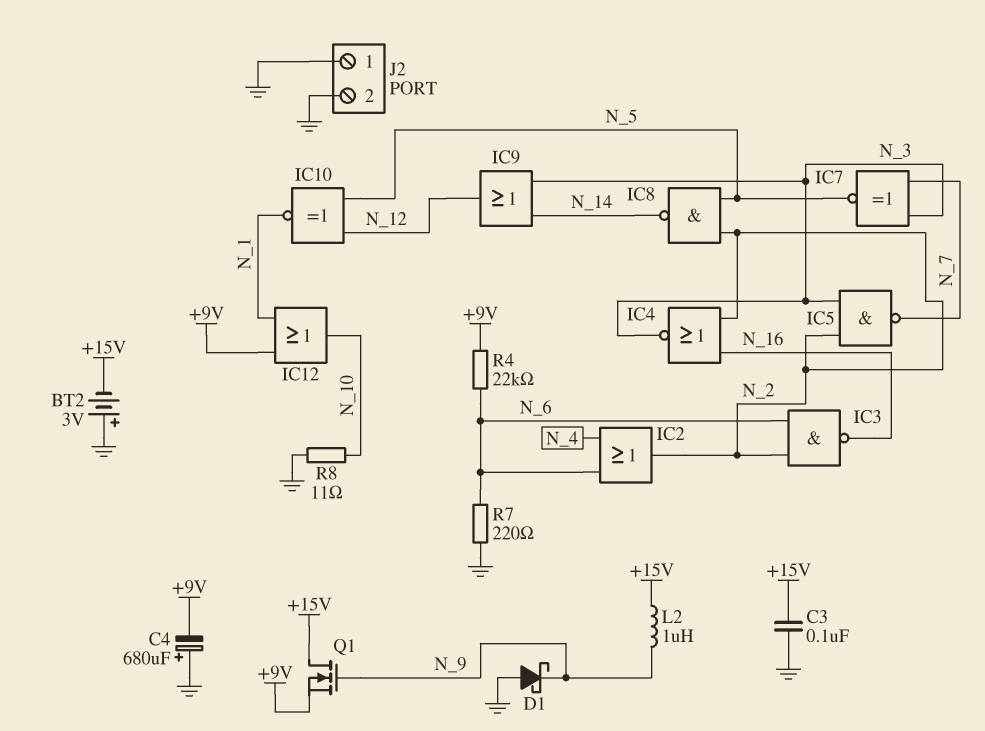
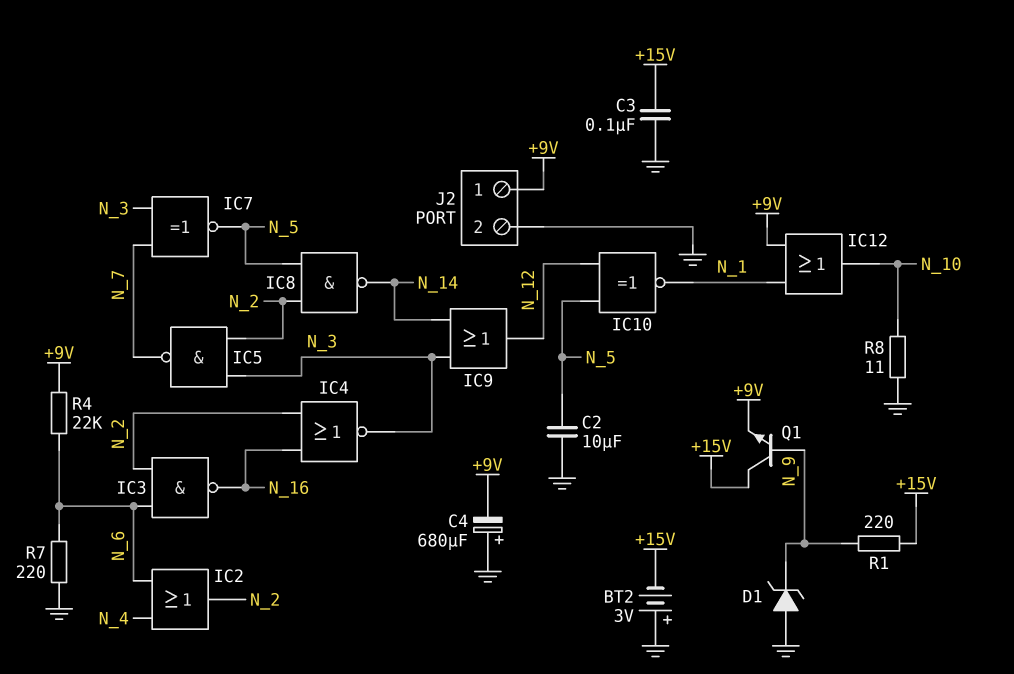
C2: none -> 10uF (GND, N_5)
D1: schottky (A GND, K N_9) -> zener (A GND, K N_9)
J2 pin 1: GND -> +9V
L2: 1uH (+15V, N_9) -> none
Q1: NMOS (G N_9, D +15V, S +9V) -> NPN (B N_9, C +15V, E +9V)
R1: none -> 220 (+15V, N_9)

